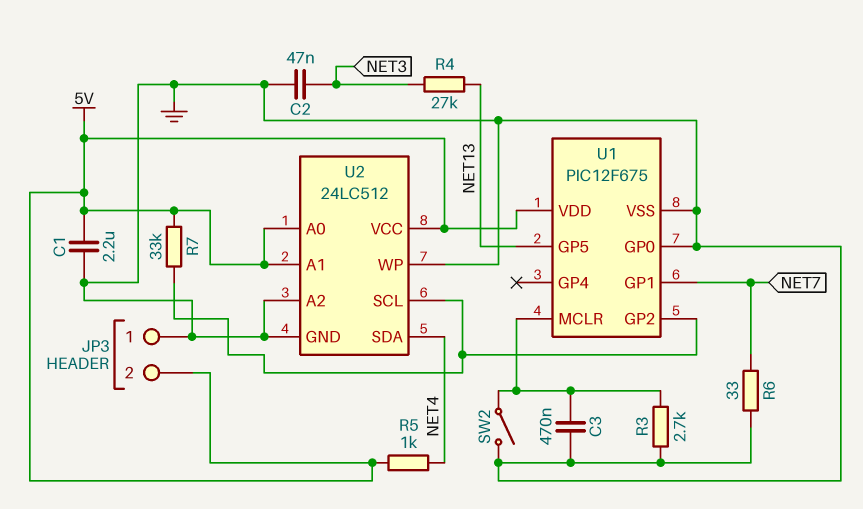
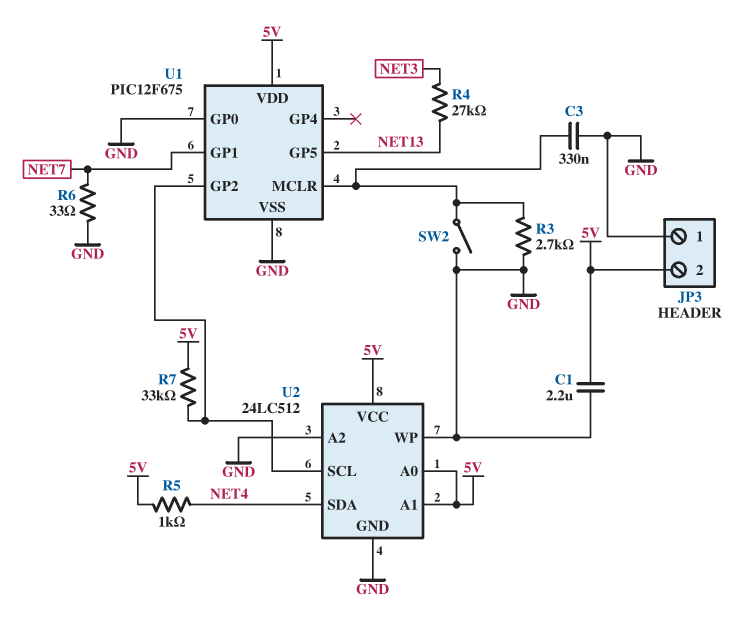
C2: 47nF (GND, NET3) -> none
C3: 470nF (GND, U1/MCLR) -> 330nF (GND, U1/MCLR)

